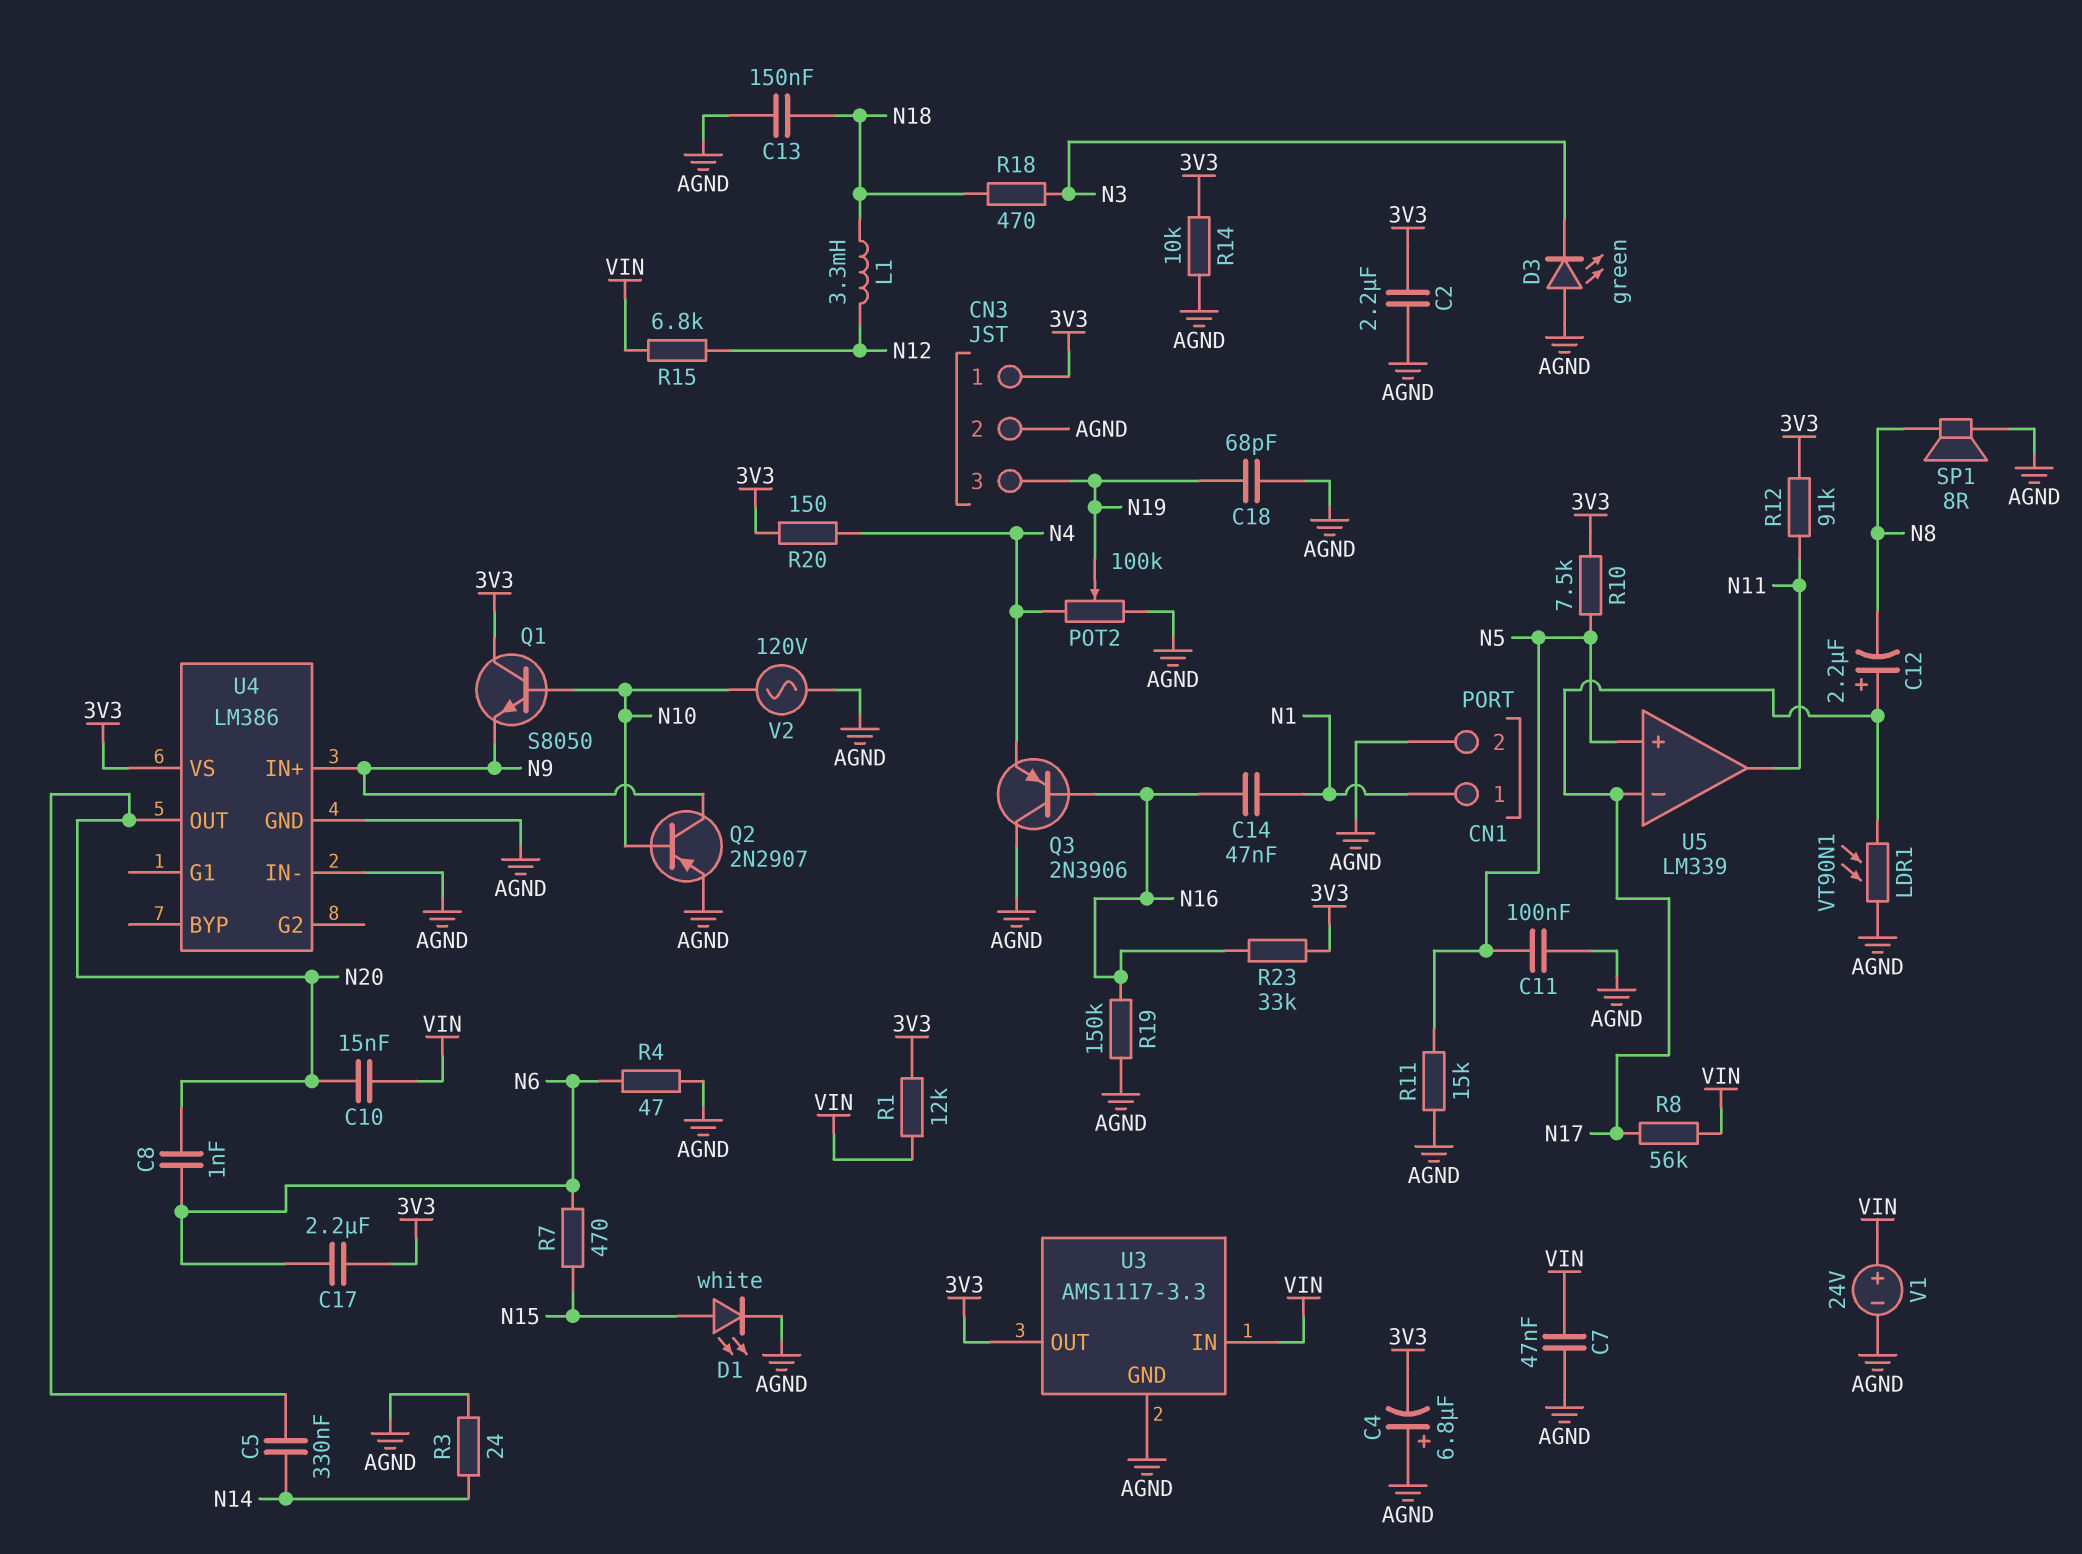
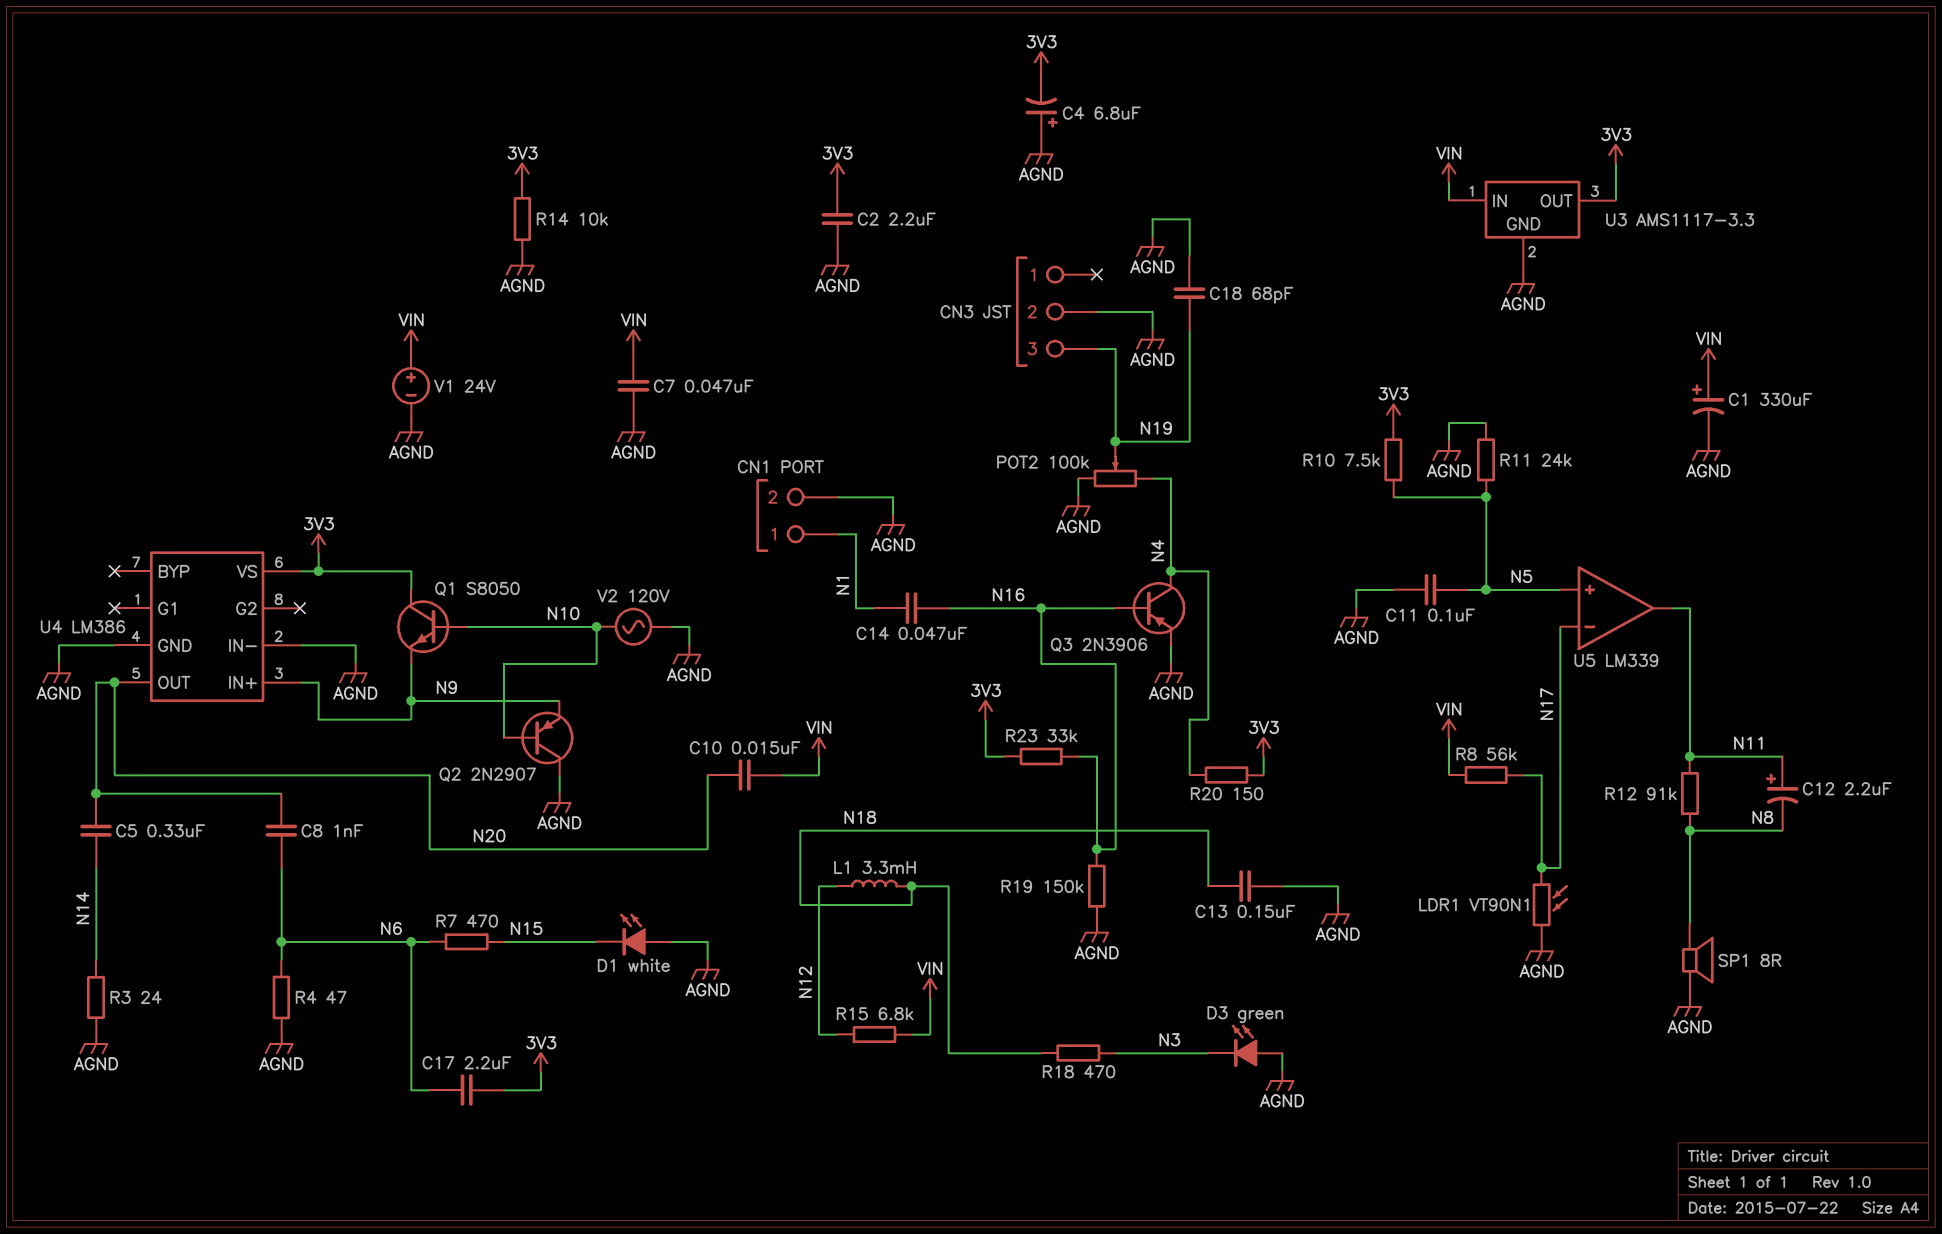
C1: none -> 330uF (plus VIN, minus AGND)
C12: 2.2uF (plus N17, minus N8) -> 2.2uF (plus N11, minus N8)
CN3 pin 1: 3V3 -> none
D1: LED white (A N15, K AGND) -> LED white (A AGND, K N15)
Q2: PNP 2N2907 (B N10, C N9, E AGND) -> PNP 2N2907 (B N10, C AGND, E N9)
Q3: PNP 2N3906 (B N16, C AGND, E N4) -> PNP 2N3906 (B N16, C N4, E AGND)
R1: 12k (3V3, VIN) -> none
R11: 15k (AGND, N5) -> 24k (AGND, N5)
R12: 91k (3V3, N11) -> 91k (N8, N11)

